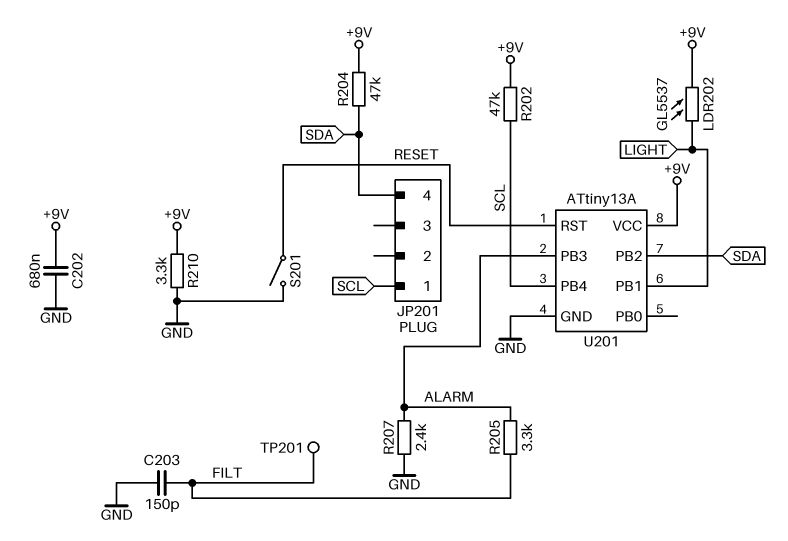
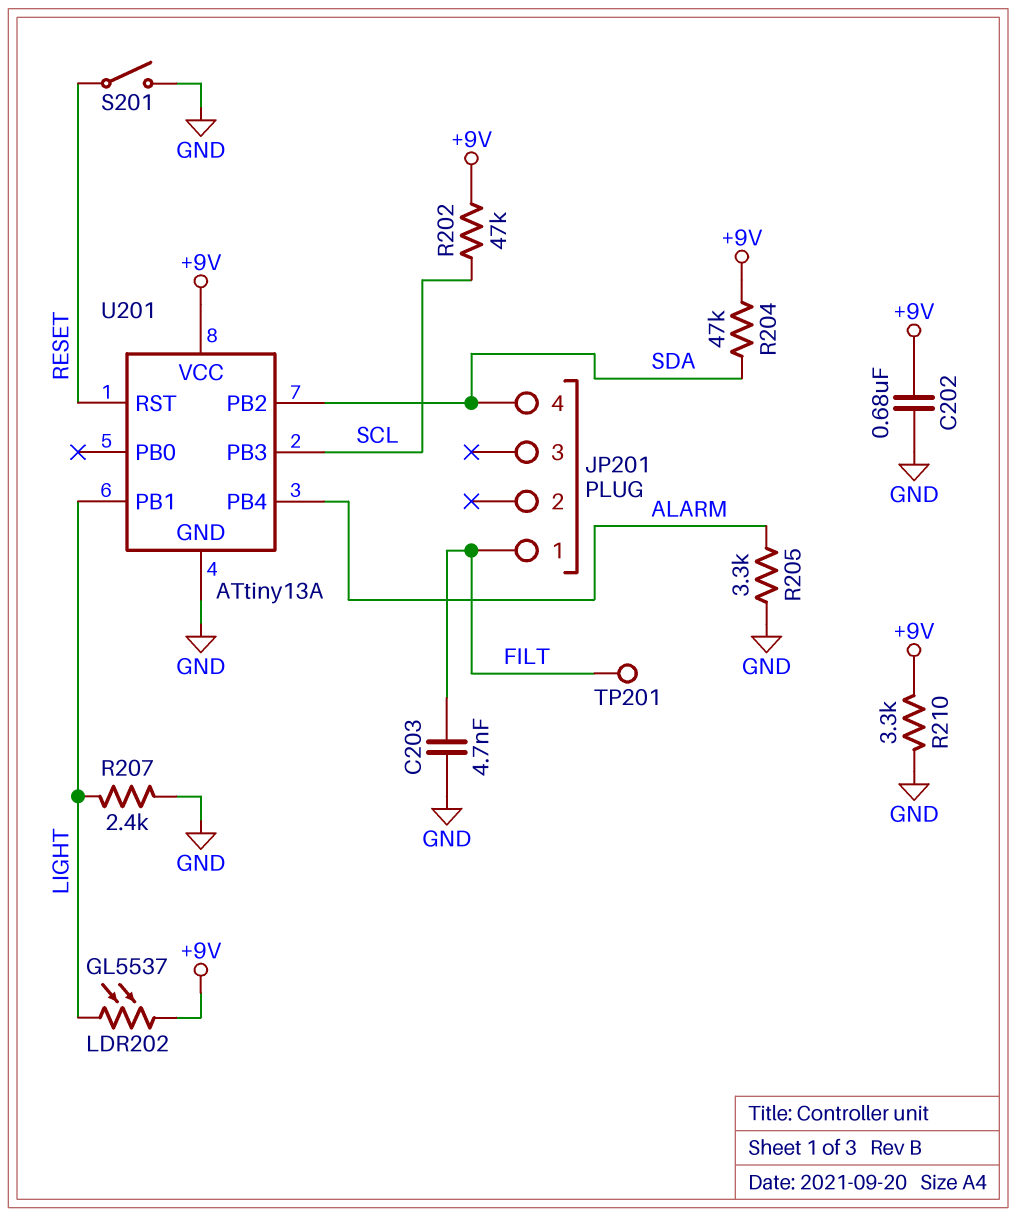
C203: 150pF (FILT, GND) -> 4.7nF (FILT, GND)
JP201 pin 1: SCL -> FILT
R205: 3.3k (ALARM, FILT) -> 3.3k (ALARM, GND)
R207: 2.4k (ALARM, GND) -> 2.4k (GND, LIGHT)
U201 pin PB3: ALARM -> SCL
U201 pin PB4: SCL -> ALARM

